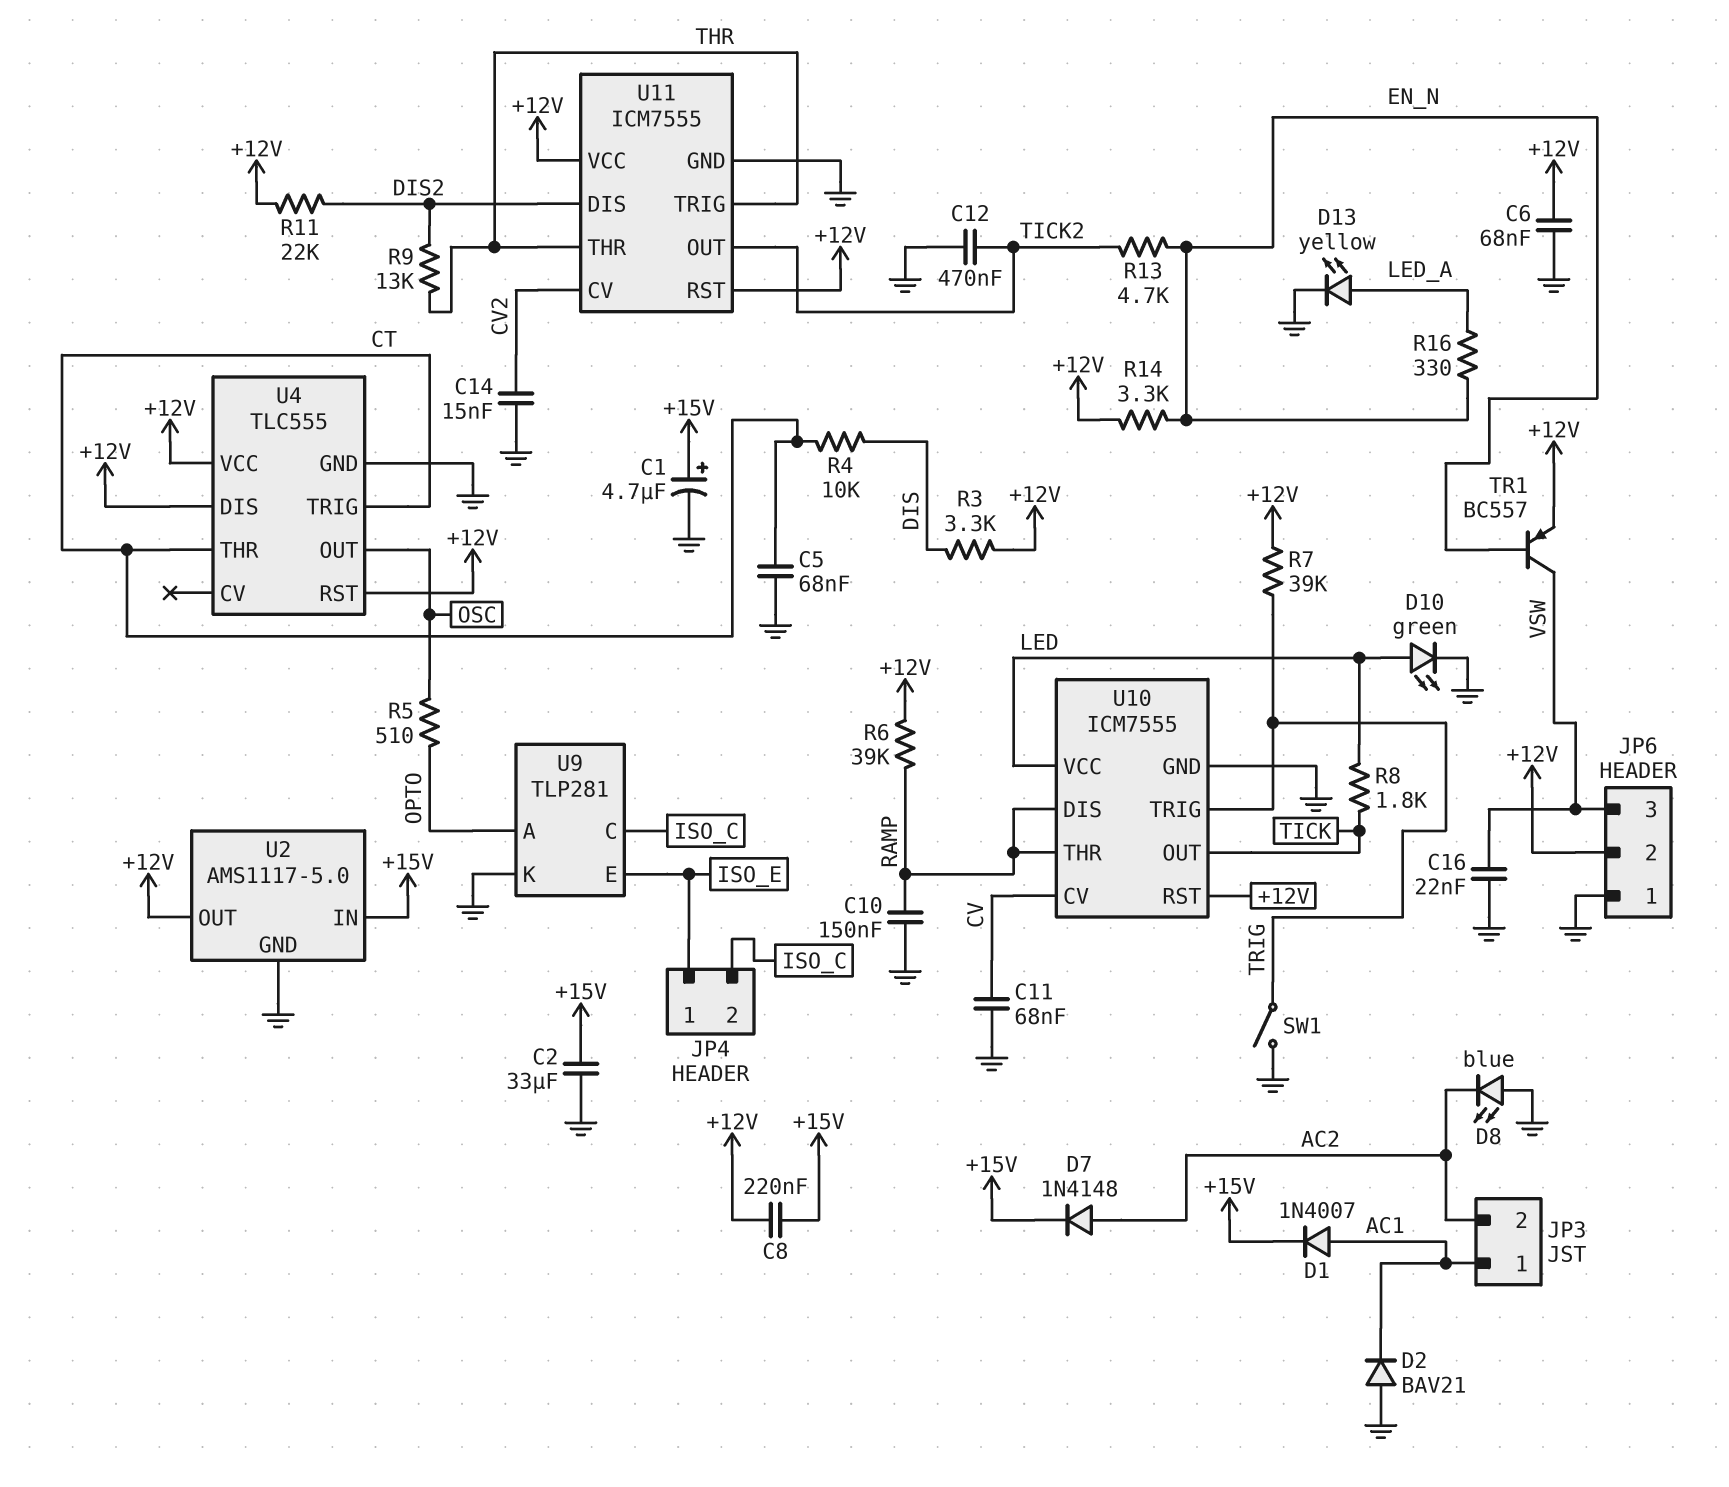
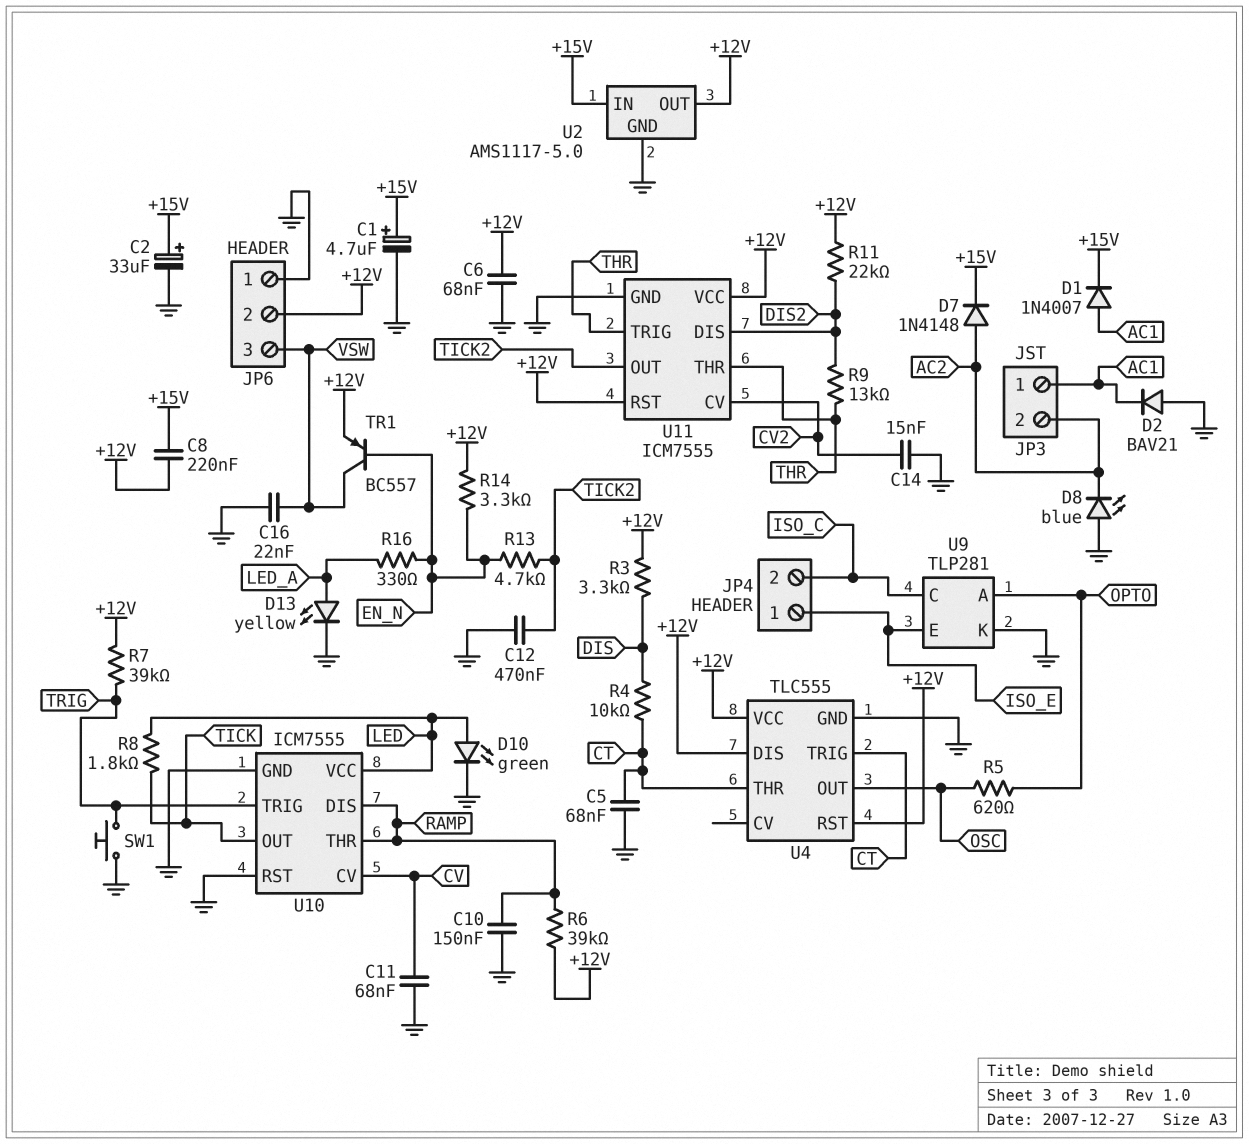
C2: 33uF (+15V, GND) -> 33uF (plus +15V, minus GND)
R5: 510 (OPTO, OSC) -> 620 (OPTO, OSC)
SW1: switch (GND, TRIG) -> button (GND, TRIG)
U10 pin RST: +12V -> GND

